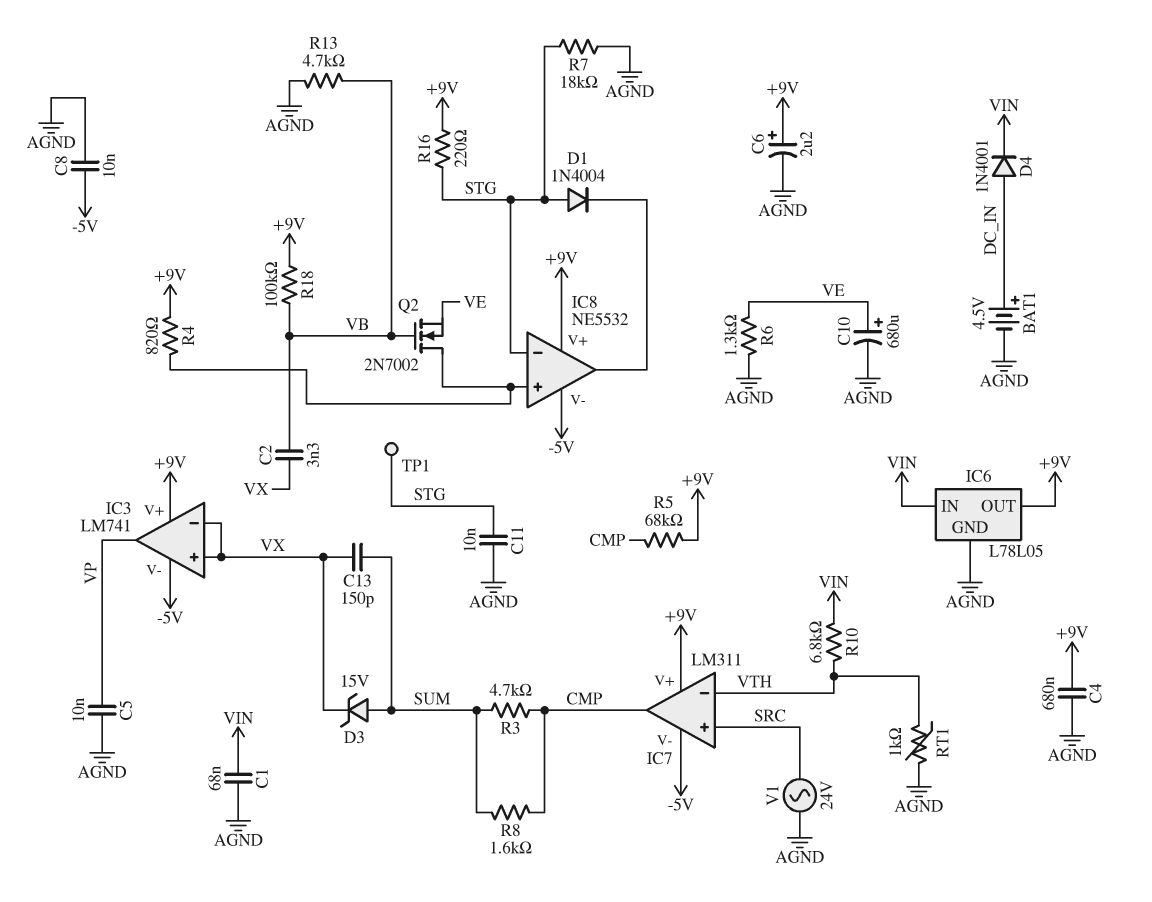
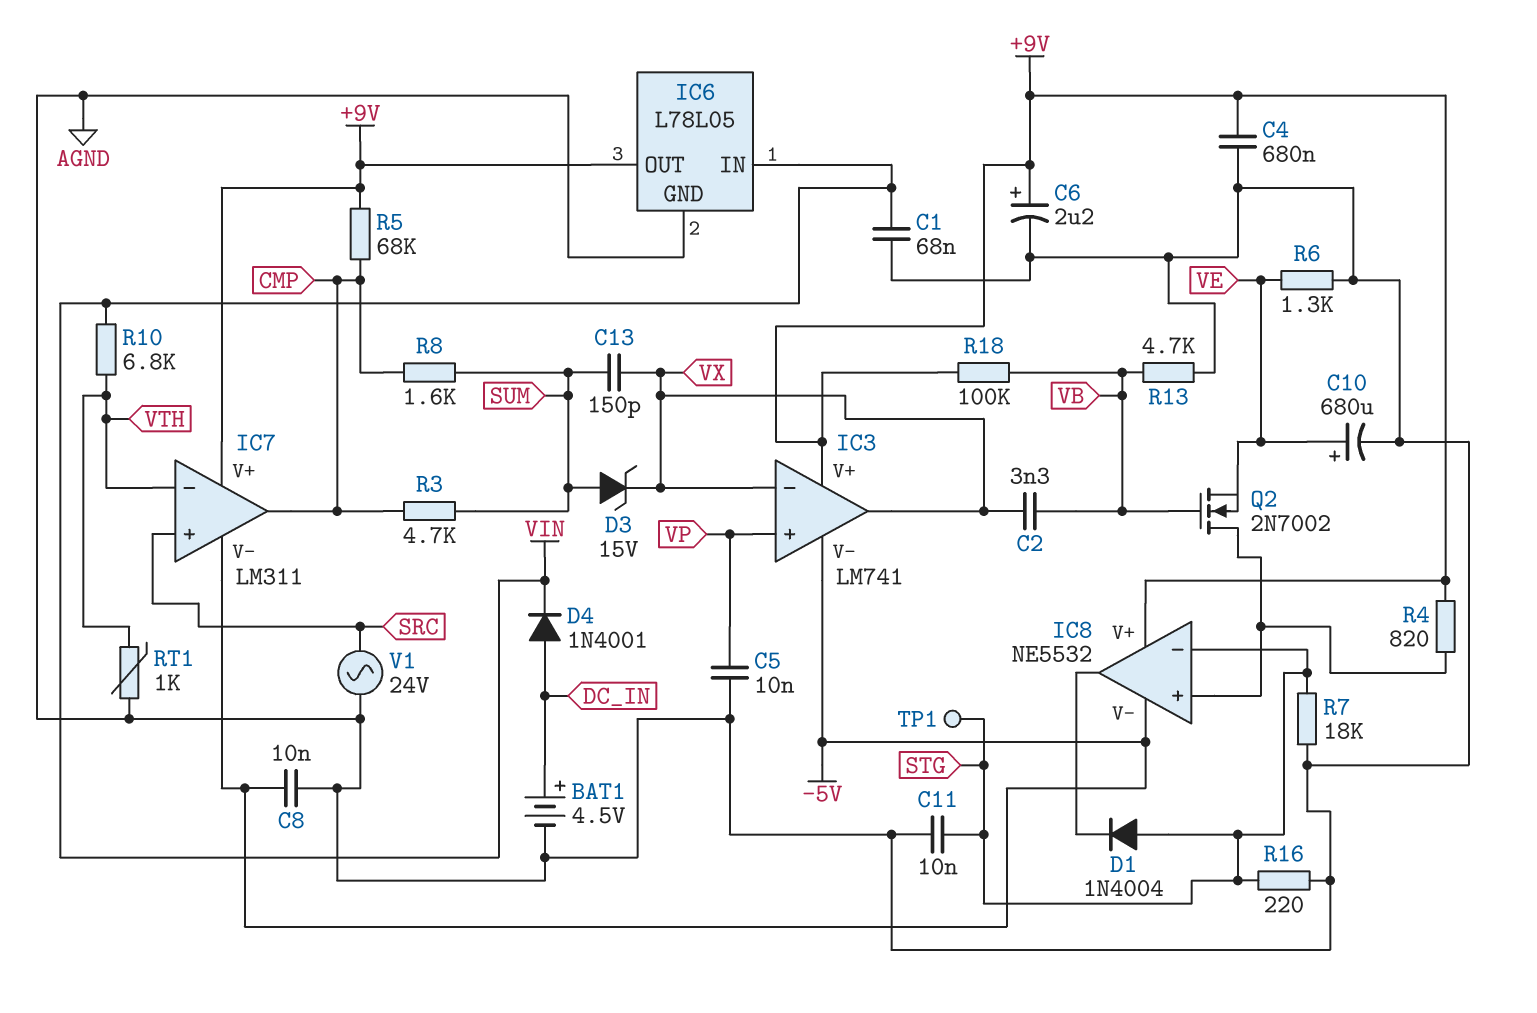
IC3 pin in+: VX -> VP
IC3 pin out: VP -> VX
R16: 220 (+9V, STG) -> 220 (AGND, STG)

